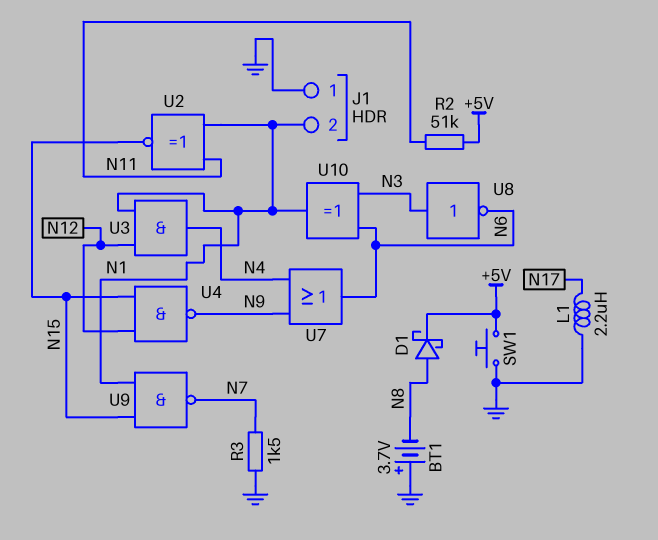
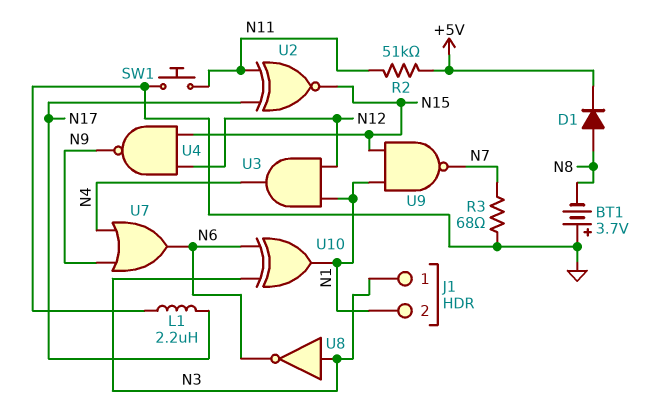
D1: schottky (A N8, K +5V) -> diode (A N8, K +5V)
J1 pin 1: GND -> N3
R3: 1.5k (GND, N7) -> 68 (GND, N7)
SW1: button (+5V, GND) -> button (GND, N11)
U2: XNOR (in N1, in N11, out N15) -> XNOR (in N11, in N17, out N15)

